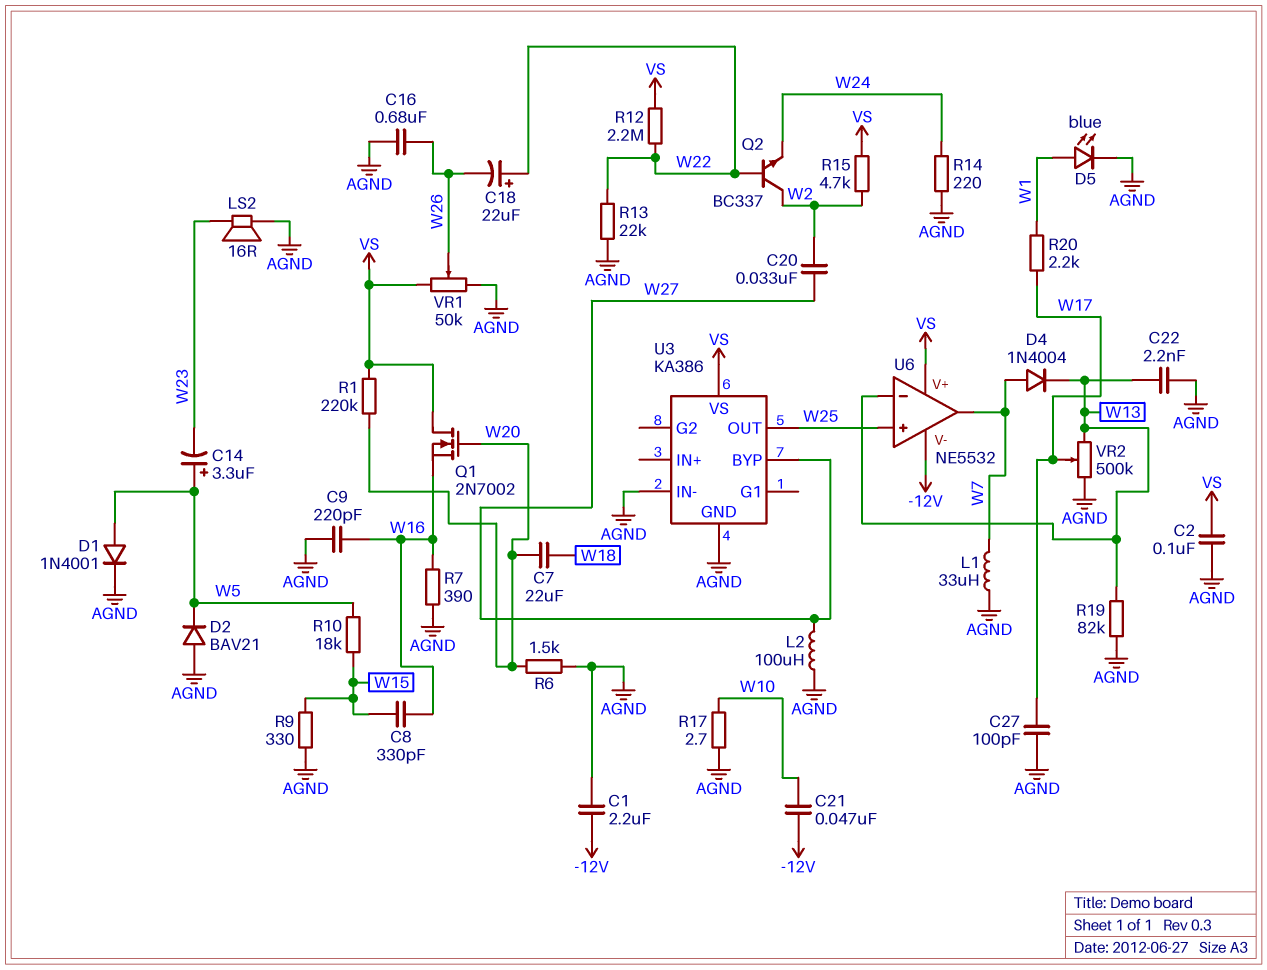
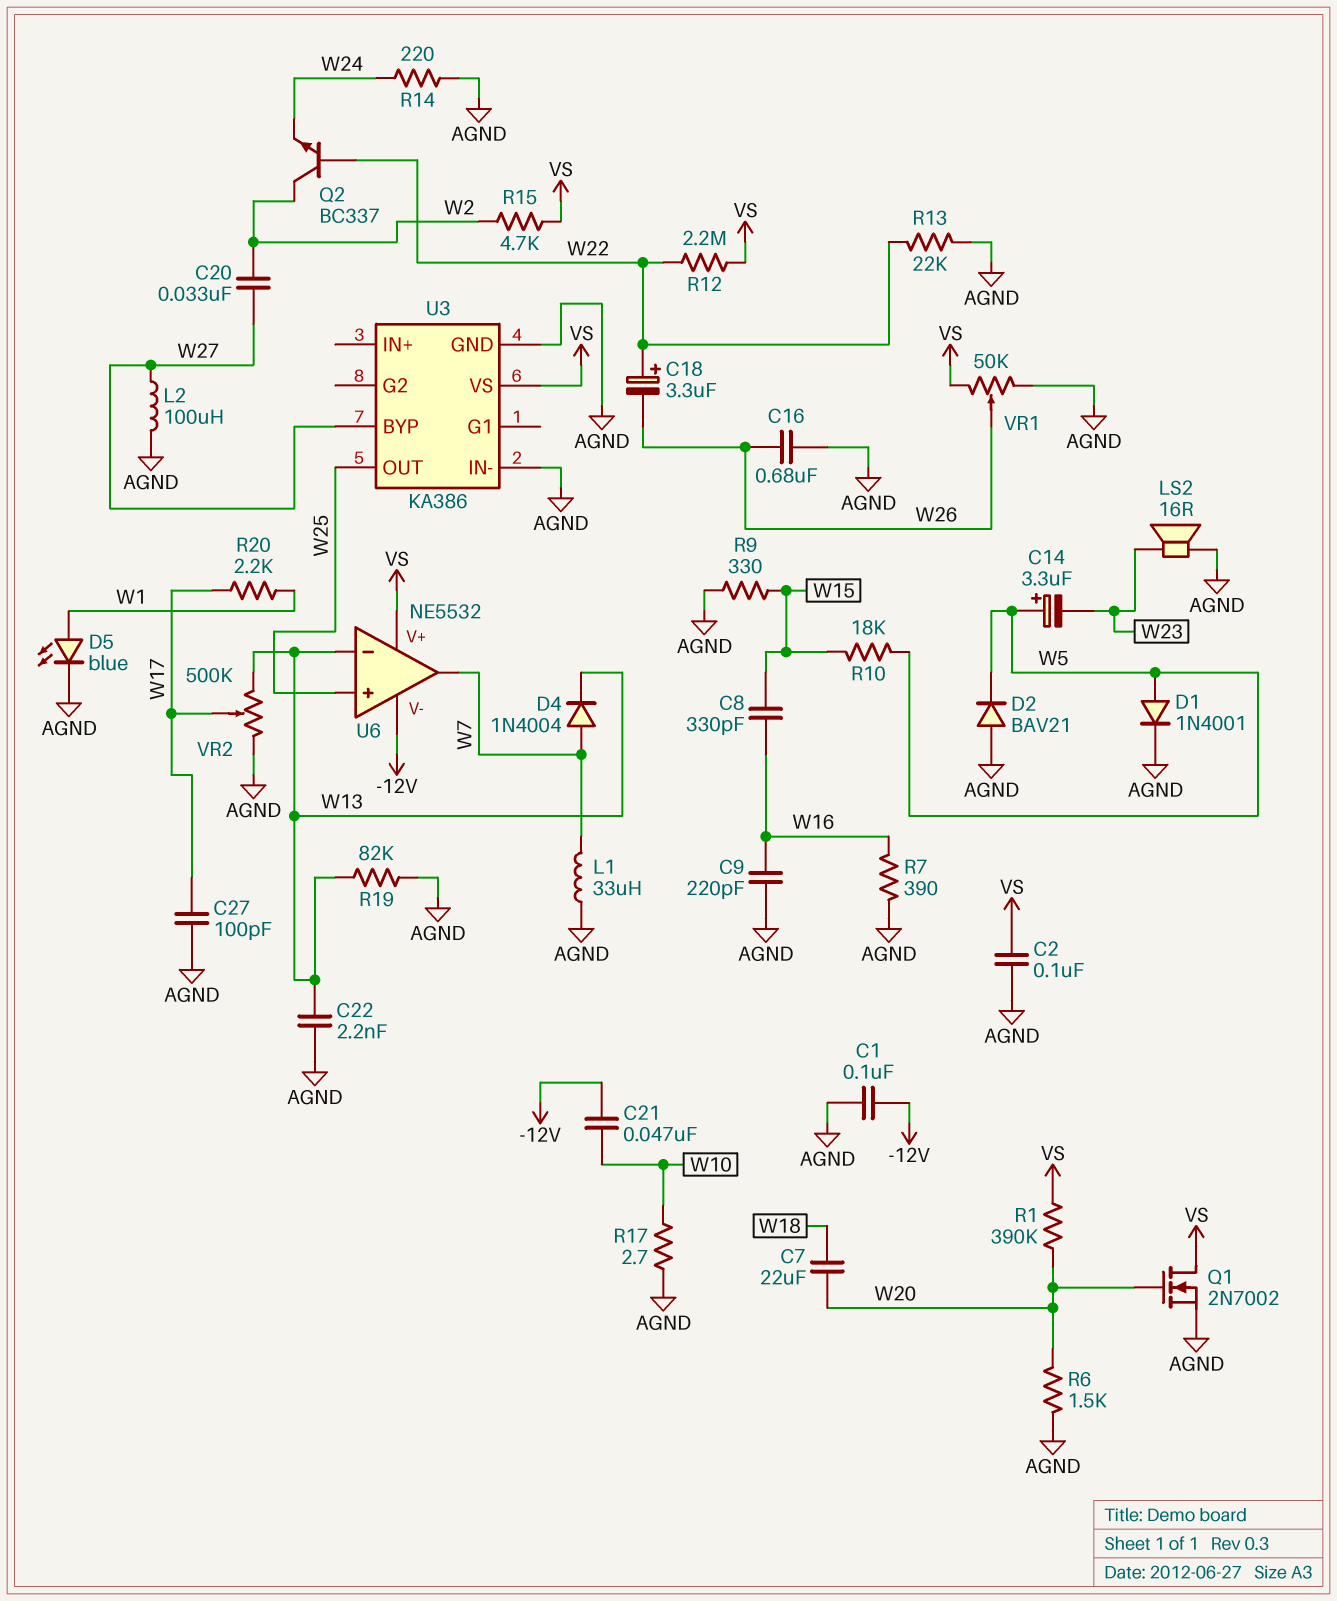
C1: 2.2uF (-12V, AGND) -> 100nF (-12V, AGND)
C18: 22uF (plus W22, minus W26) -> 3.3uF (plus W22, minus W26)
Q1: NMOS 2N7002 (G W20, D VS, S W16) -> NMOS 2N7002 (G W20, D VS, S AGND)
R1: 220k (VS, W20) -> 390k (VS, W20)

